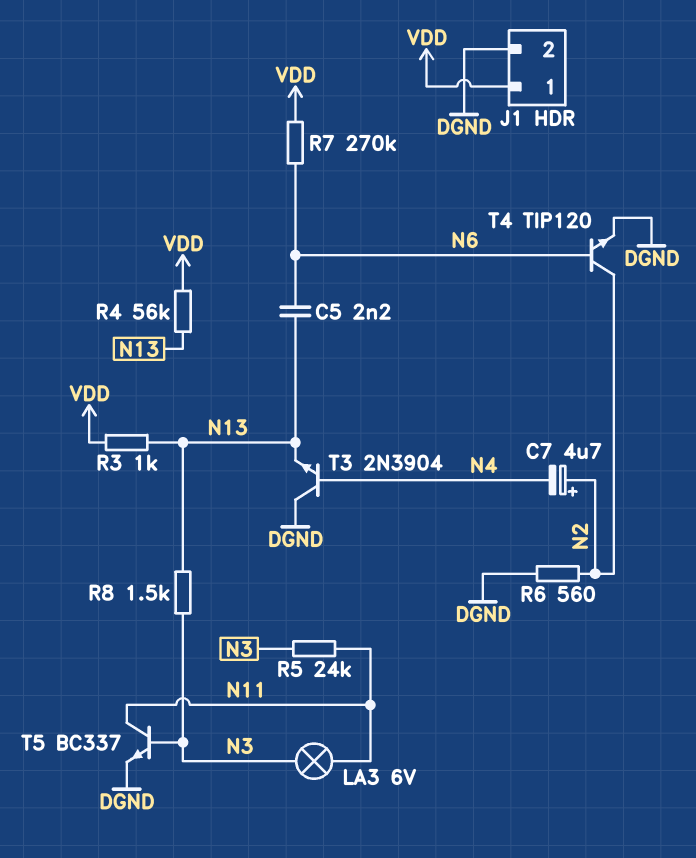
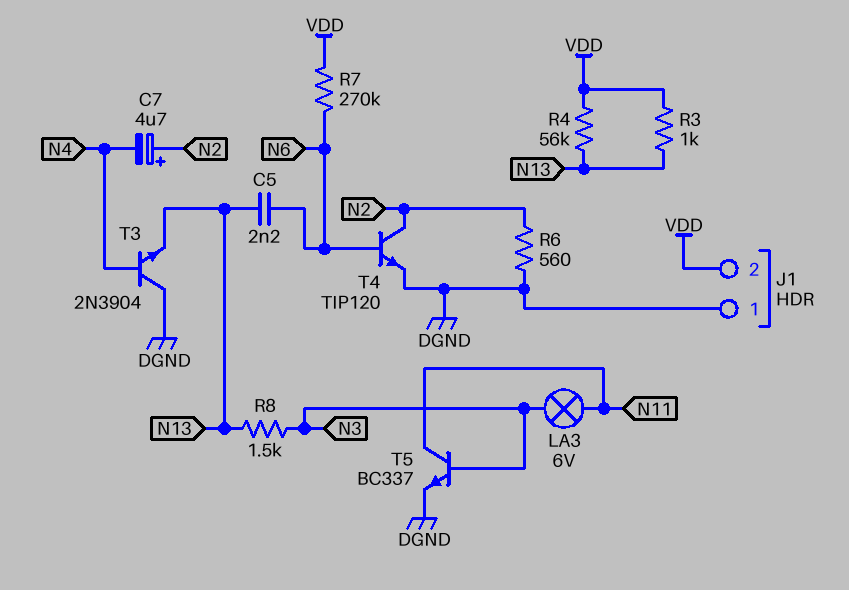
J1 pin 1: VDD -> DGND
J1 pin 2: DGND -> VDD
R5: 24k (N3, N11) -> none

